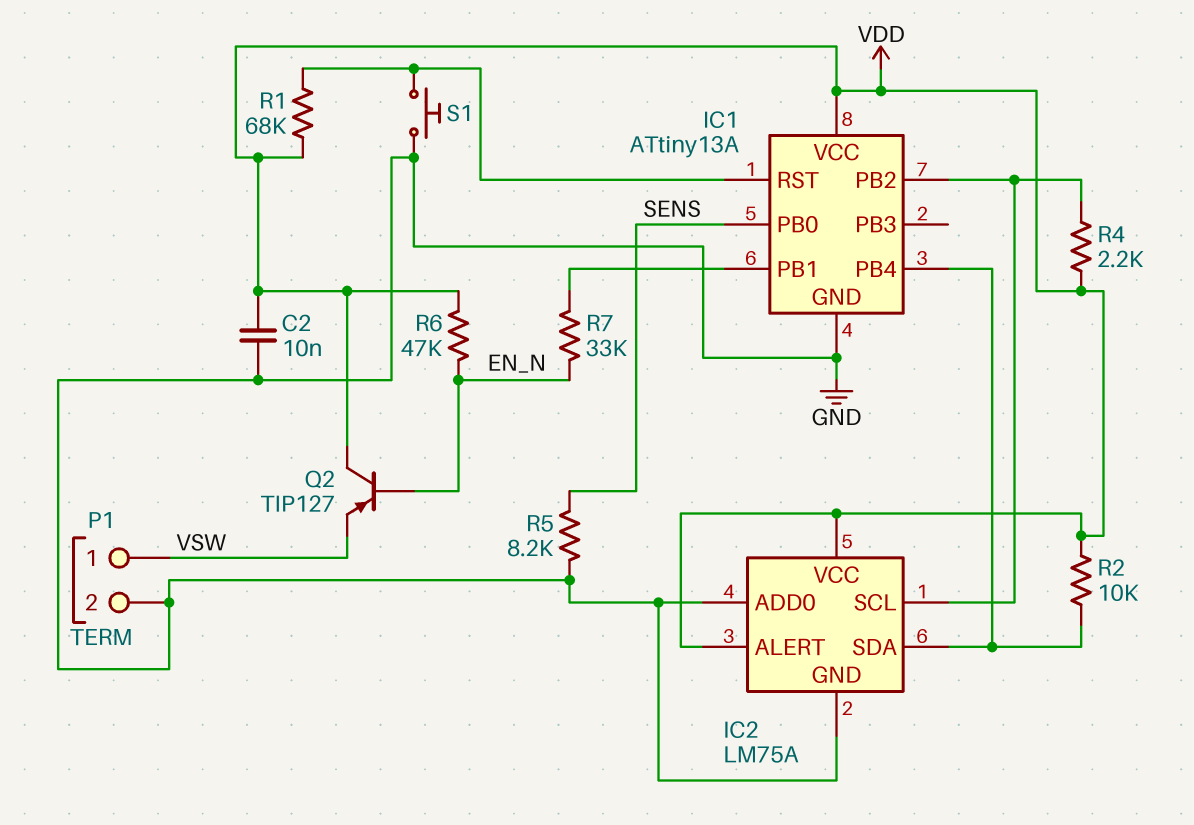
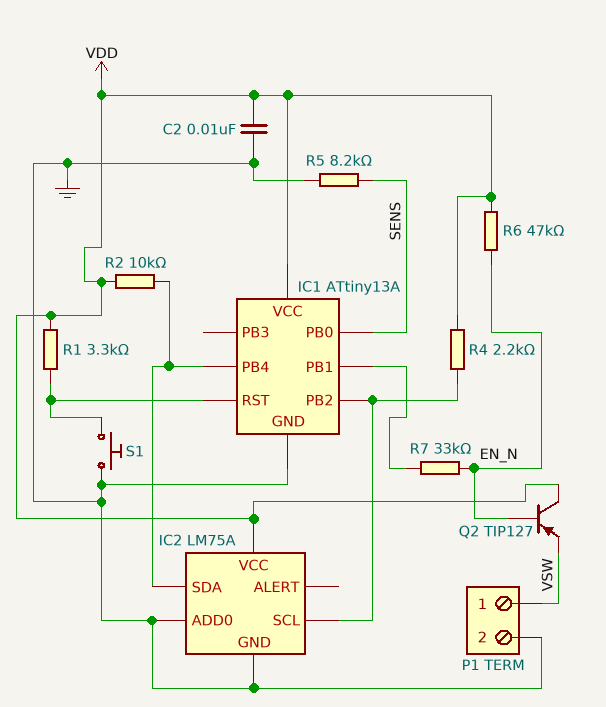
IC2 pin ALERT: VDD -> none
R1: 68k (IC1/RST, VDD) -> 3.3k (IC1/RST, VDD)

